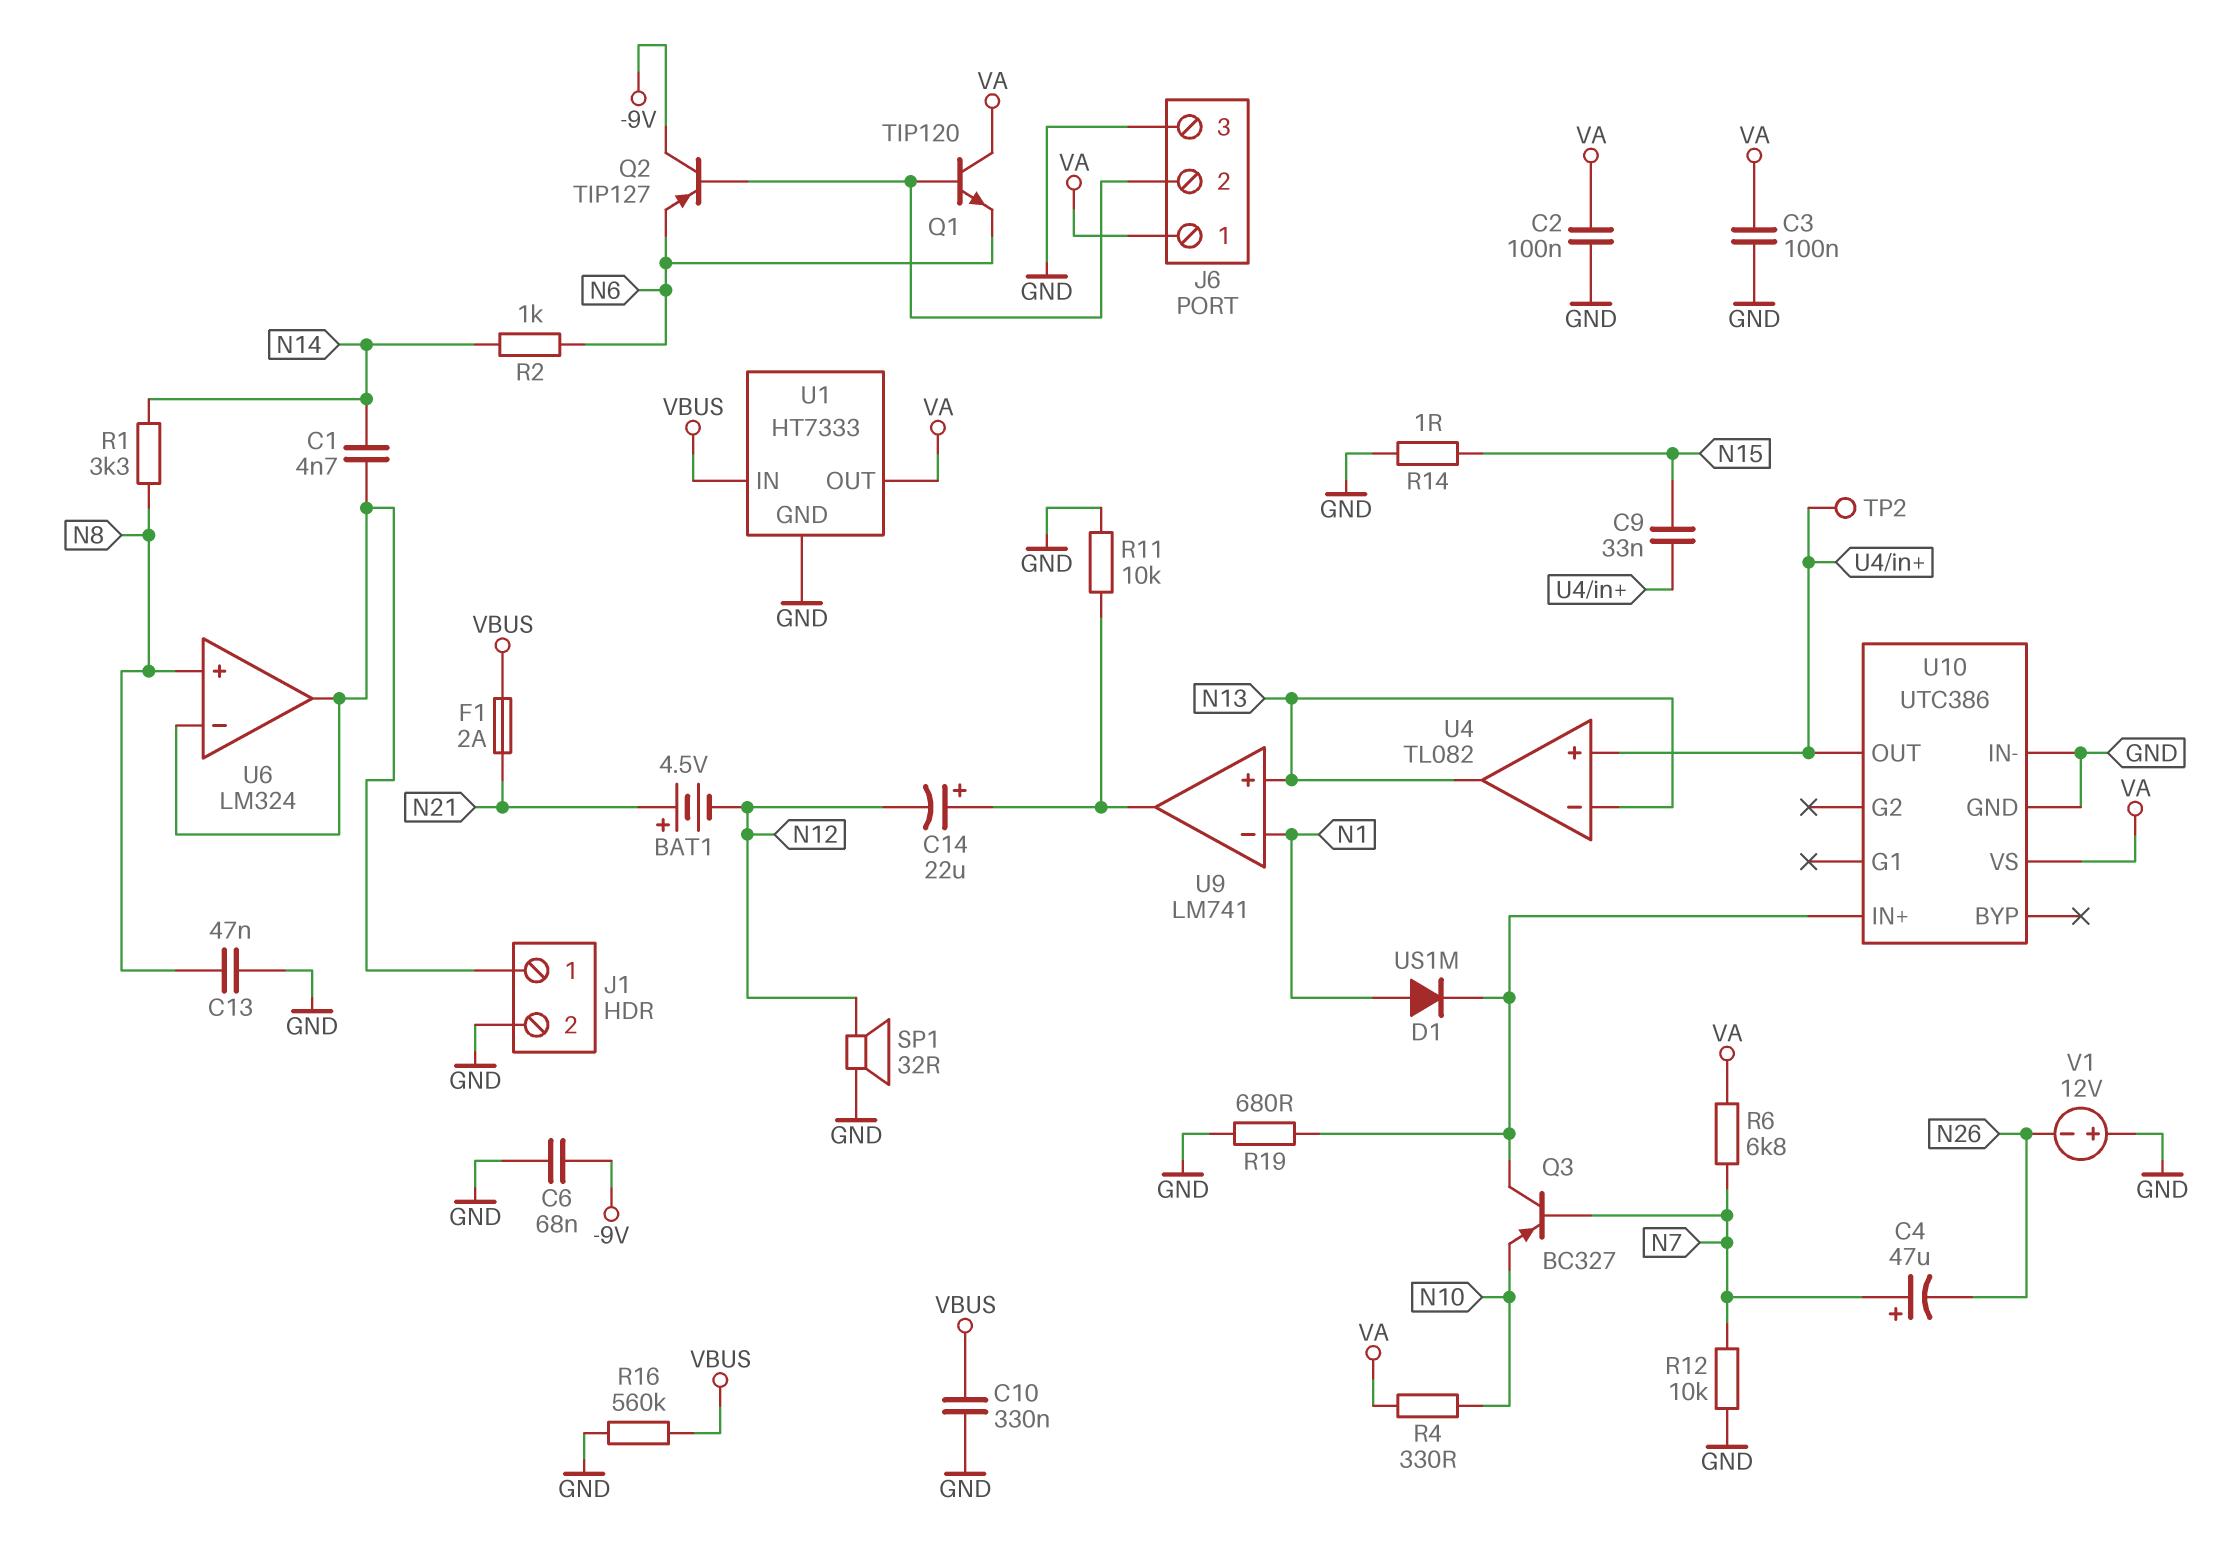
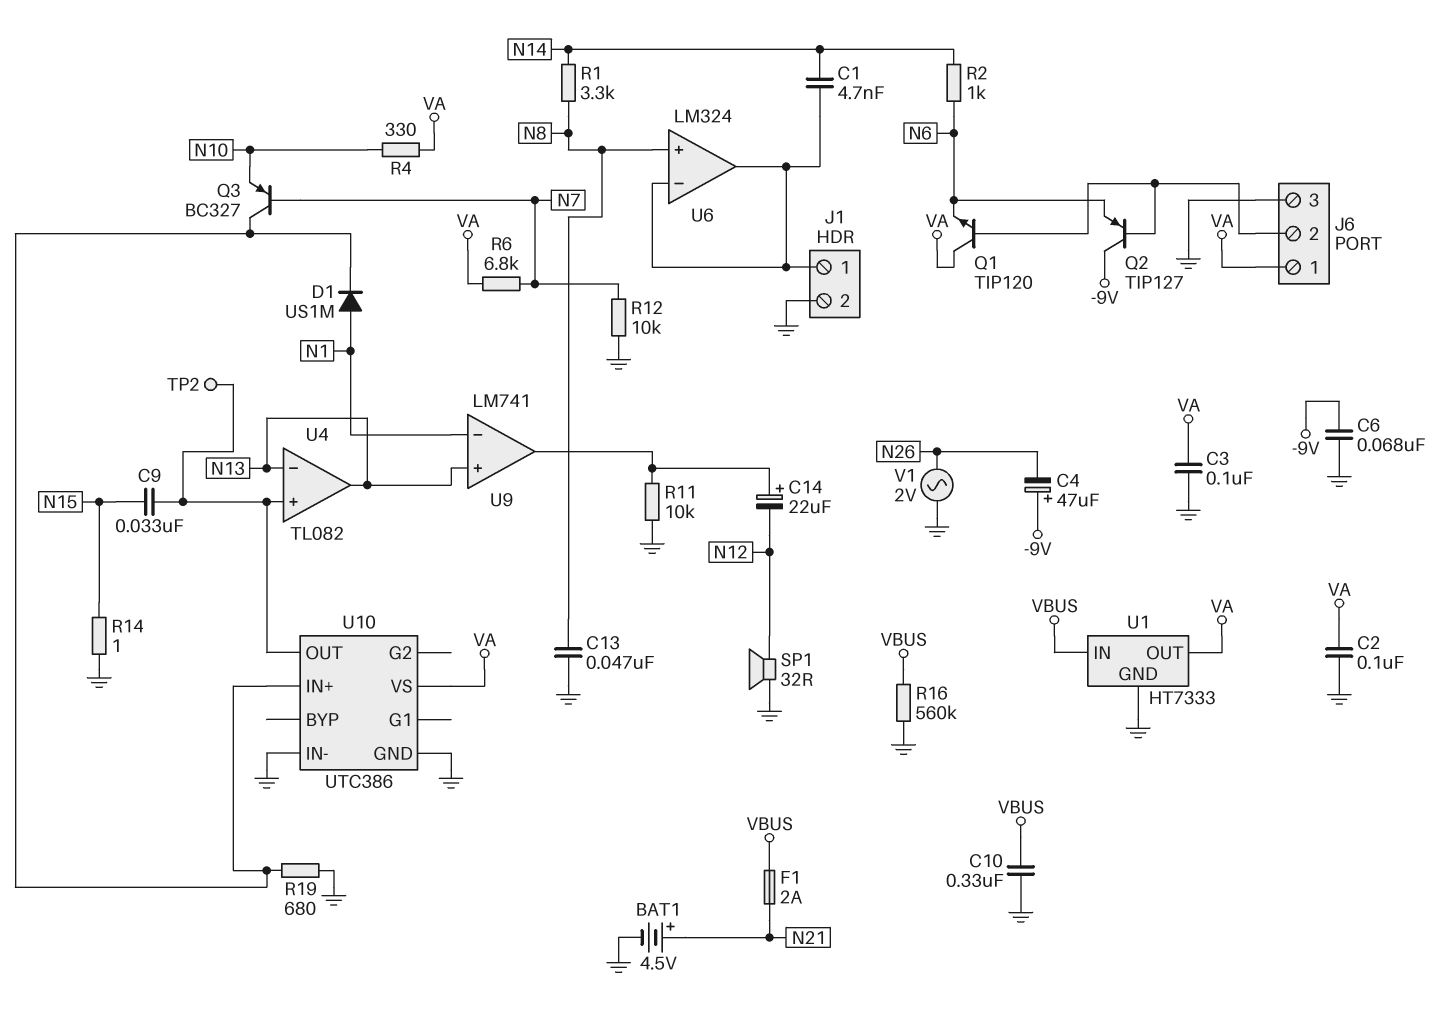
BAT1: 4.5V (plus N21, minus N12) -> 4.5V (plus N21, minus GND)
C4: 47uF (plus N7, minus N26) -> 47uF (plus -9V, minus N26)
V1: 12V (plus GND, minus N26) -> AC 2V (GND, N26)

